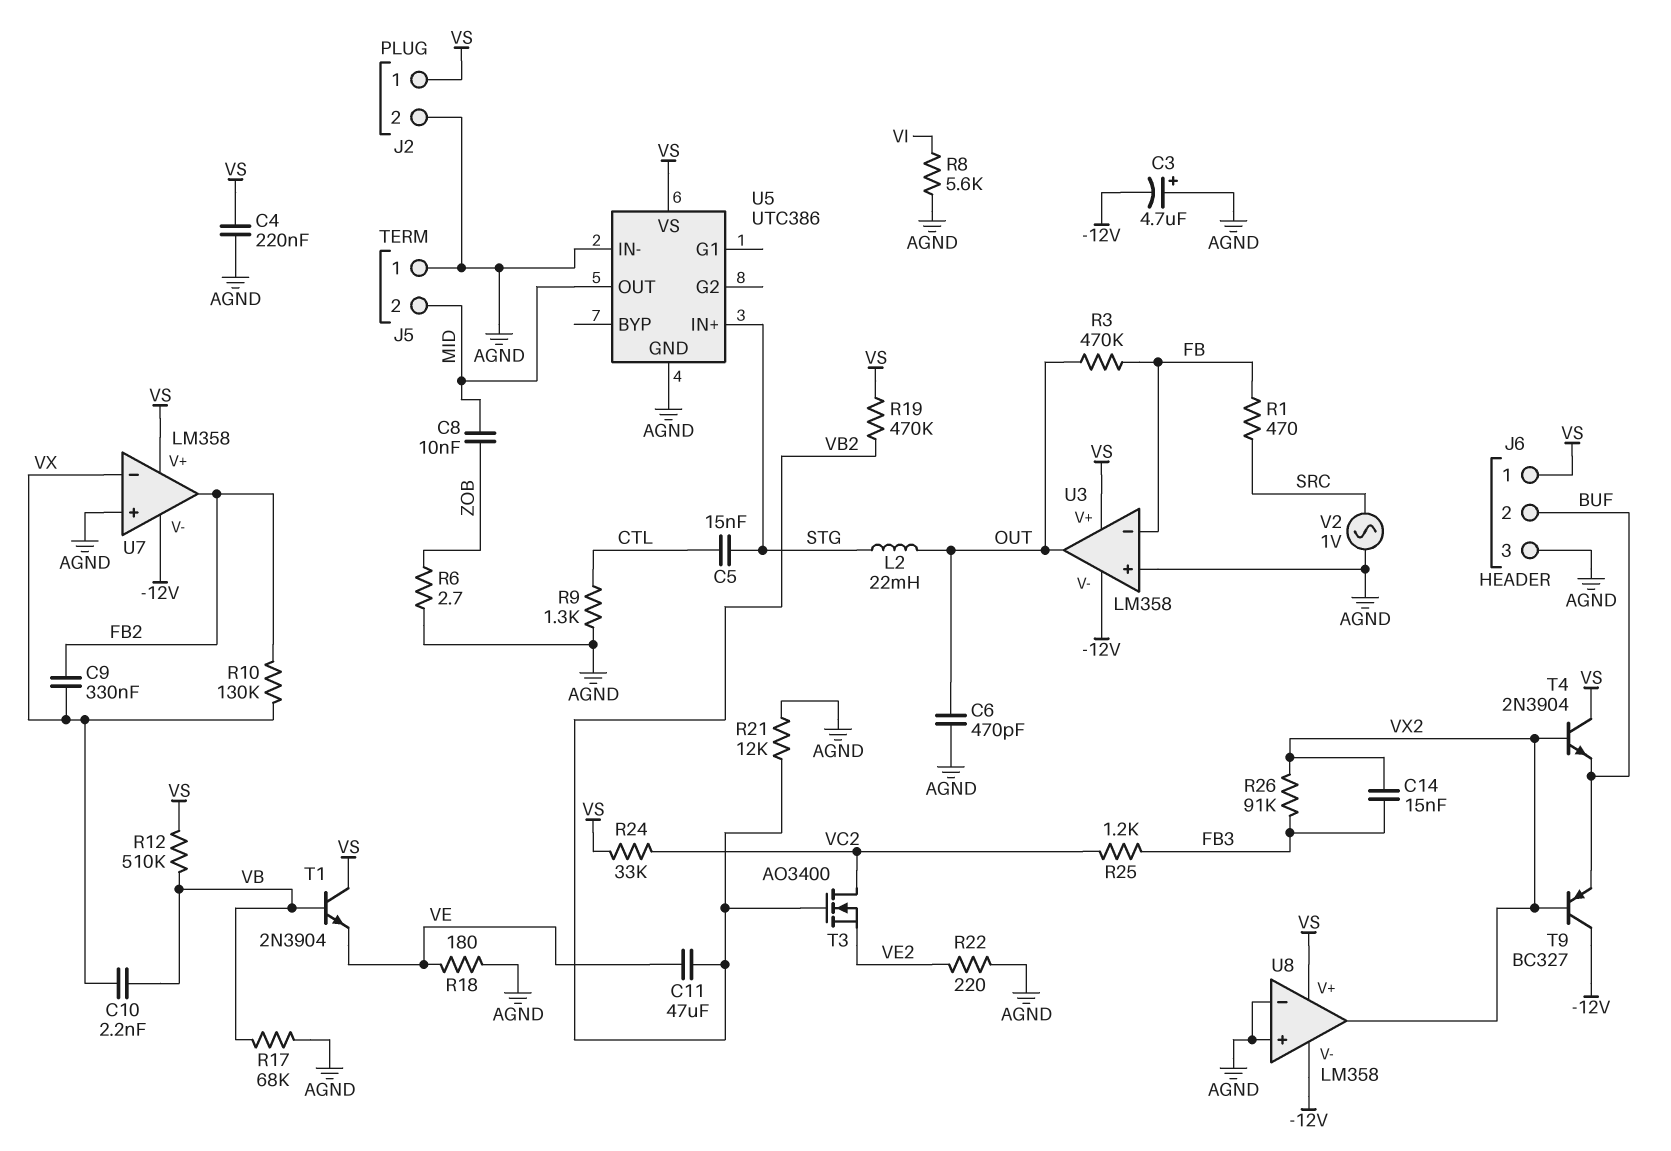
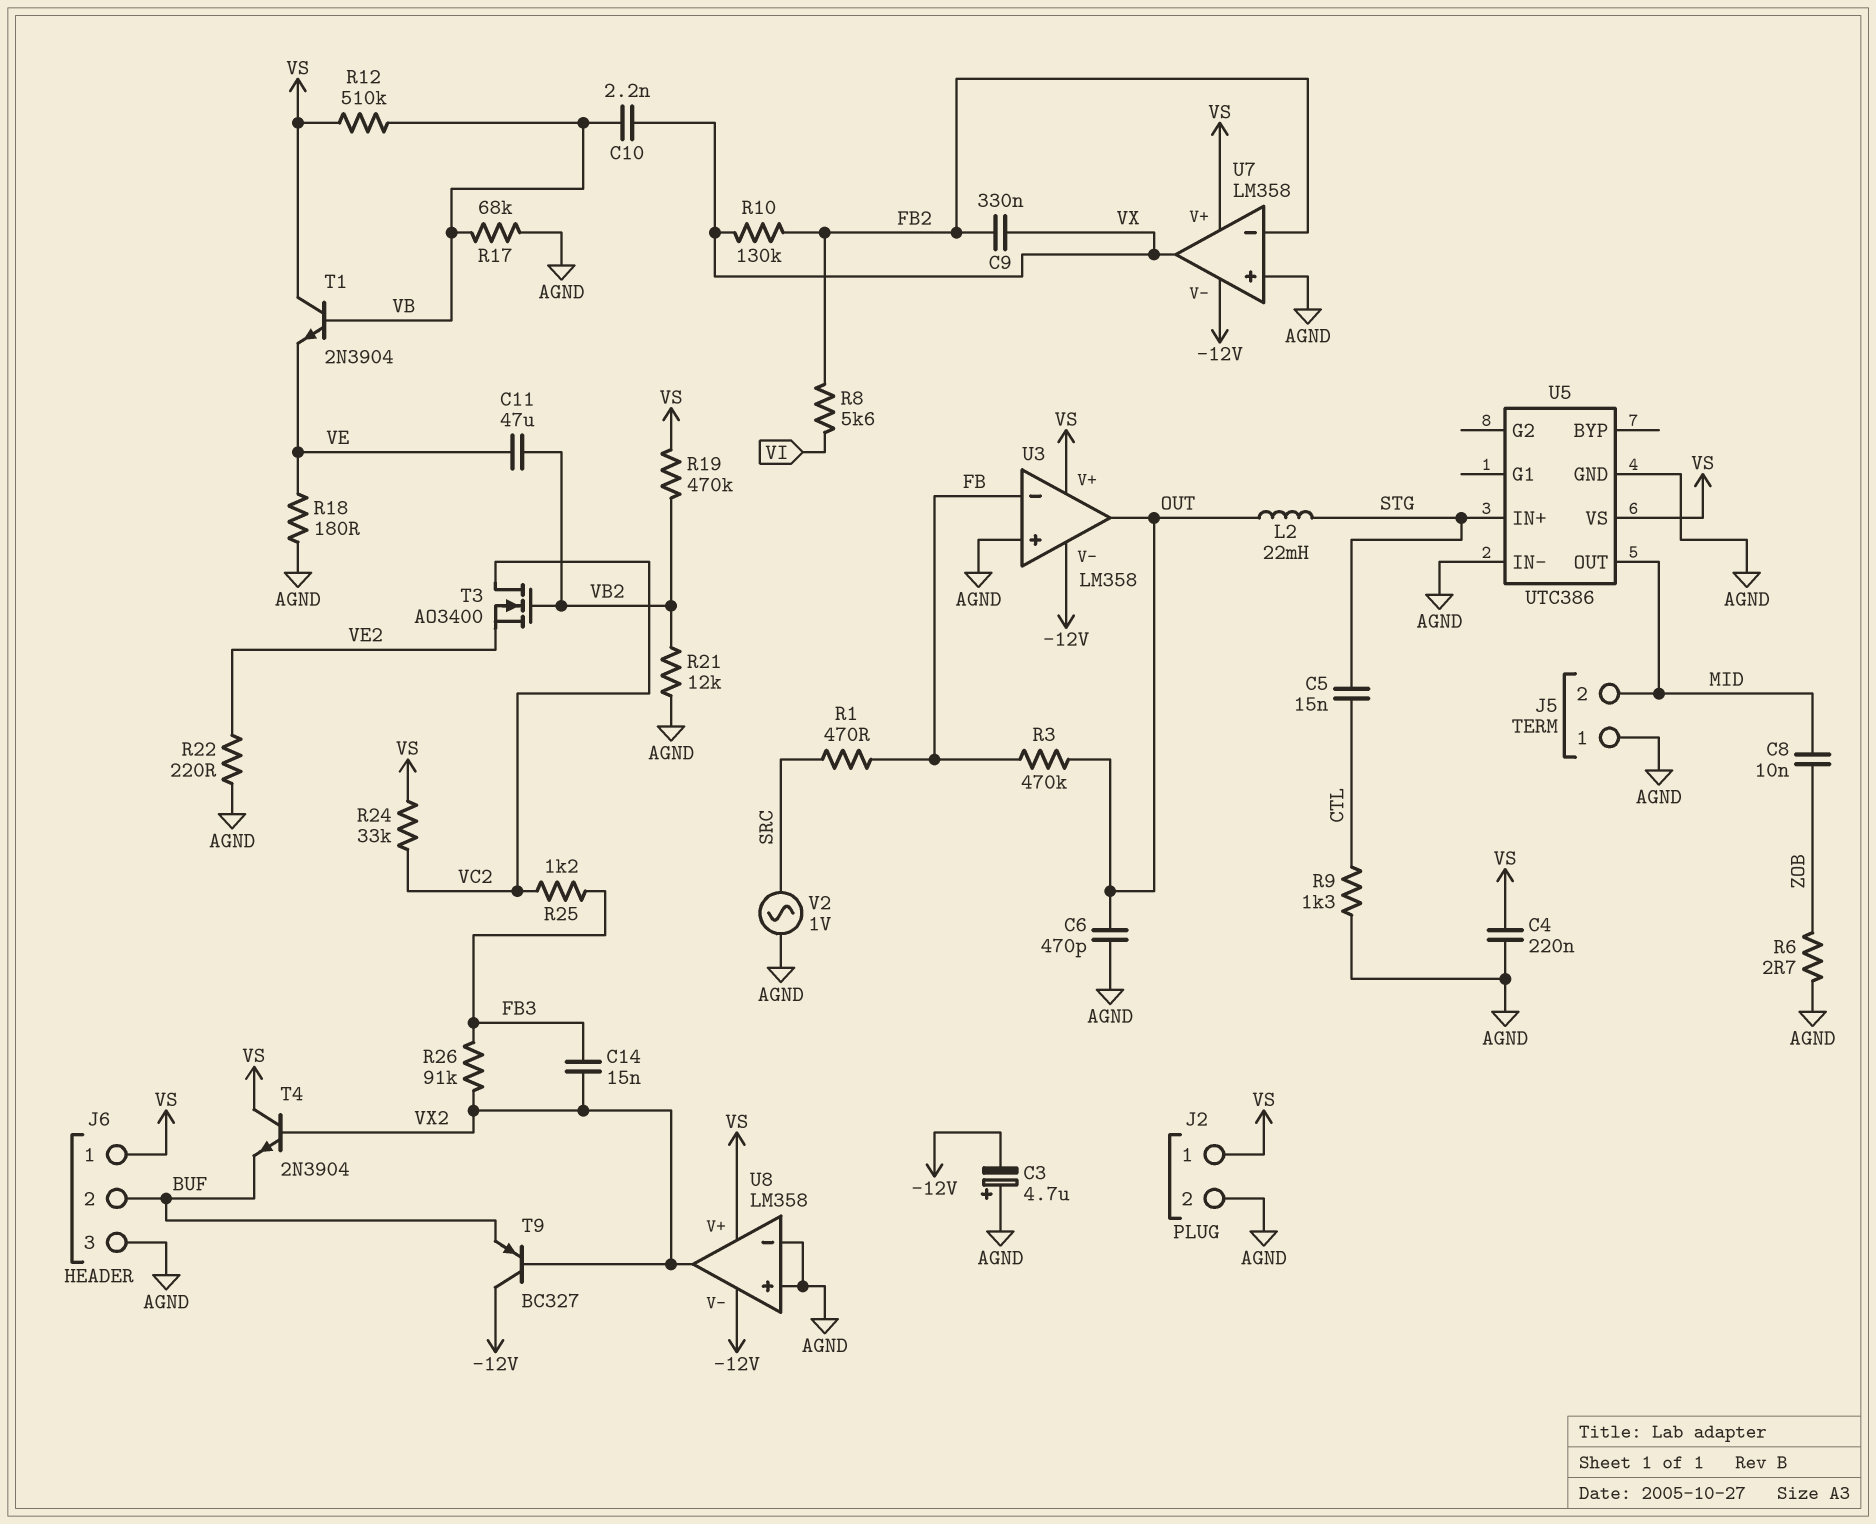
R8: 5.6k (AGND, VI) -> 5.6k (FB2, VI)
U7 pin in-: VX -> FB2
U7 pin out: FB2 -> VX

